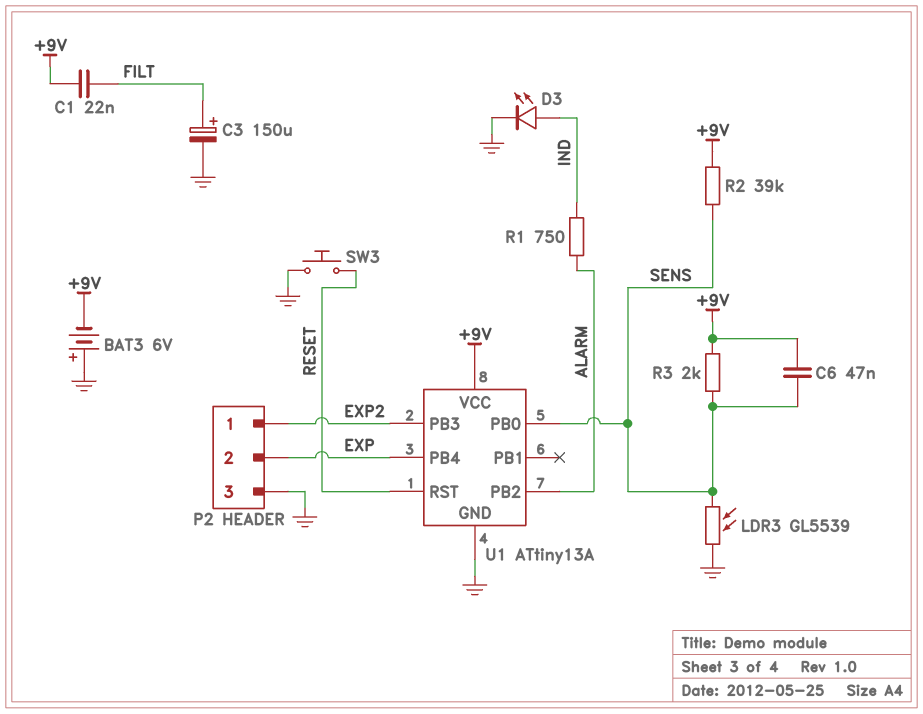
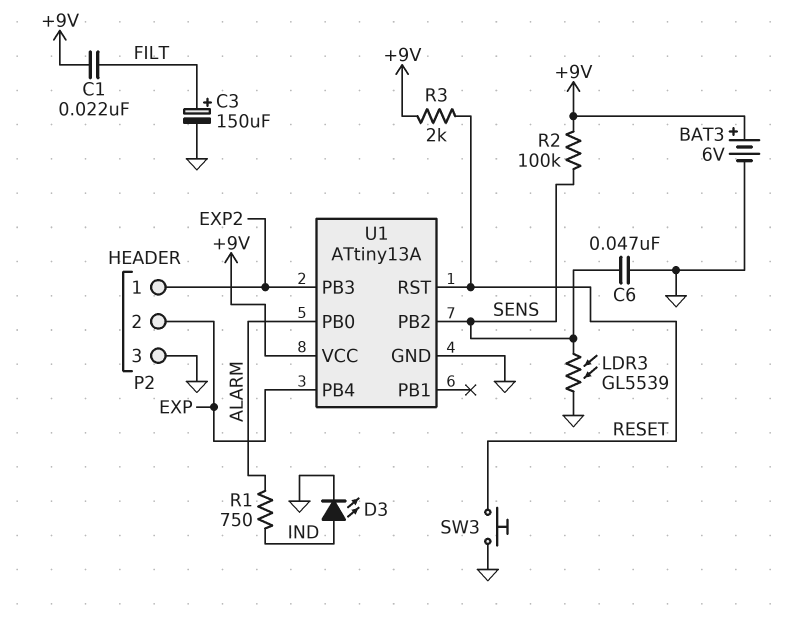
BAT3: 6V (plus GND, minus +9V) -> 6V (plus +9V, minus GND)
C6: 47nF (+9V, SENS) -> 47nF (GND, SENS)
R2: 39k (+9V, SENS) -> 100k (+9V, SENS)
R3: 2k (+9V, SENS) -> 2k (+9V, RESET)
U1 pin PB0: SENS -> ALARM
U1 pin PB2: ALARM -> SENS

